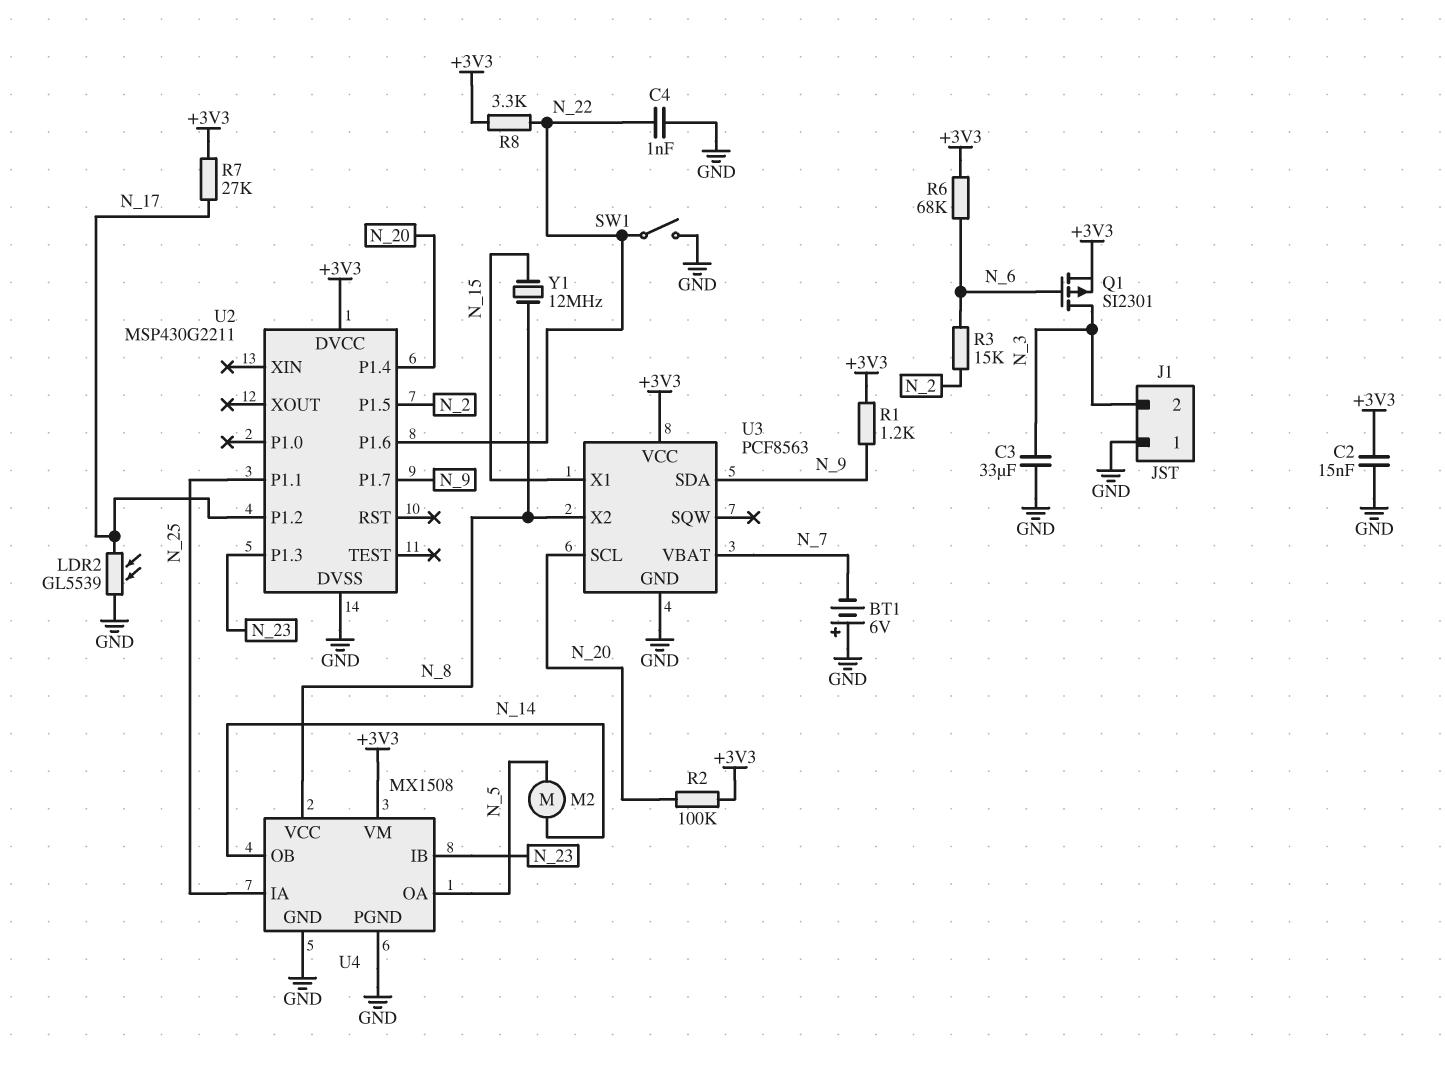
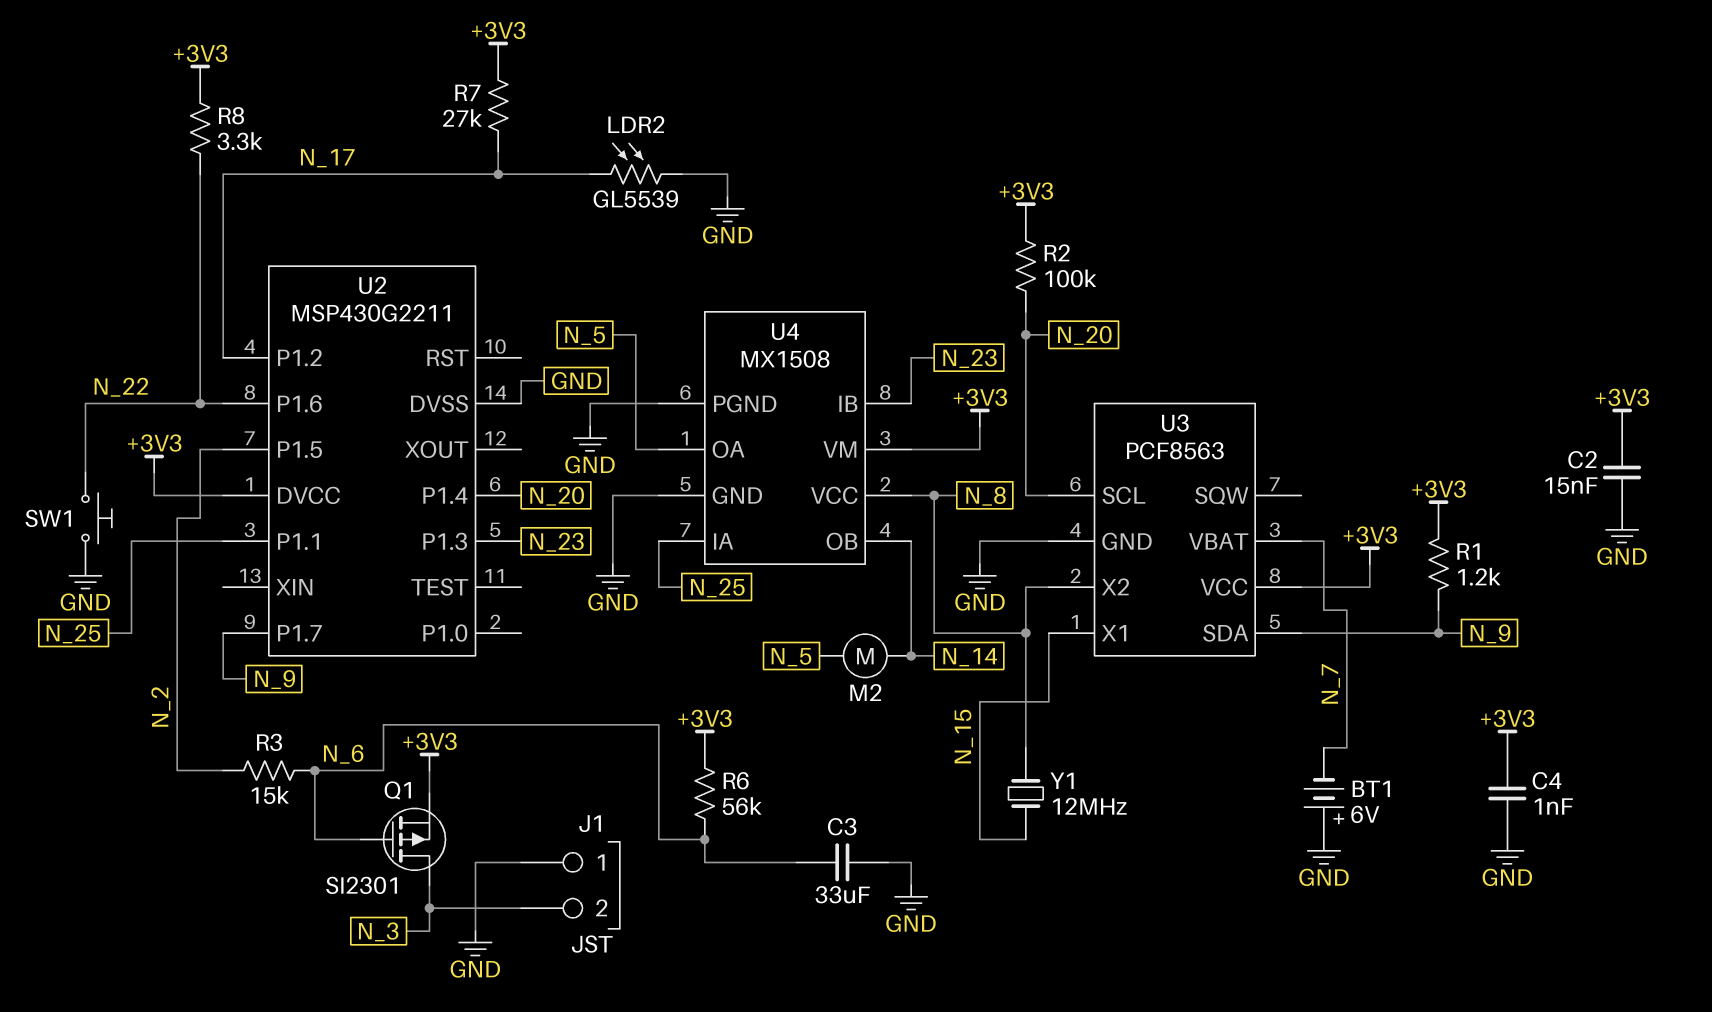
C3: 33uF (GND, N_3) -> 33uF (GND, N_6)
C4: 1nF (GND, N_22) -> 1nF (+3V3, GND)
R6: 68k (+3V3, N_6) -> 56k (+3V3, N_6)
SW1: switch (GND, N_22) -> button (GND, N_22)

